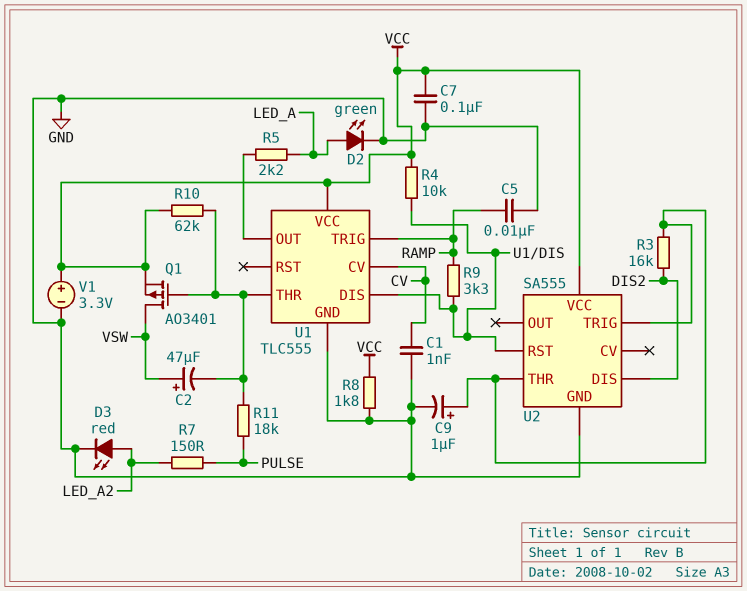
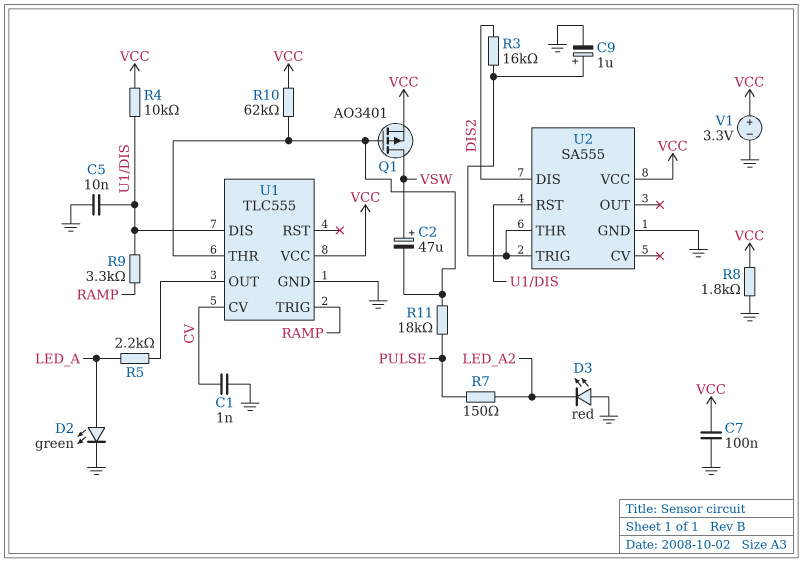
C5: 10nF (GND, RAMP) -> 10nF (GND, U1/DIS)
D3: LED red (A LED_A2, K GND) -> LED red (A GND, K LED_A2)

